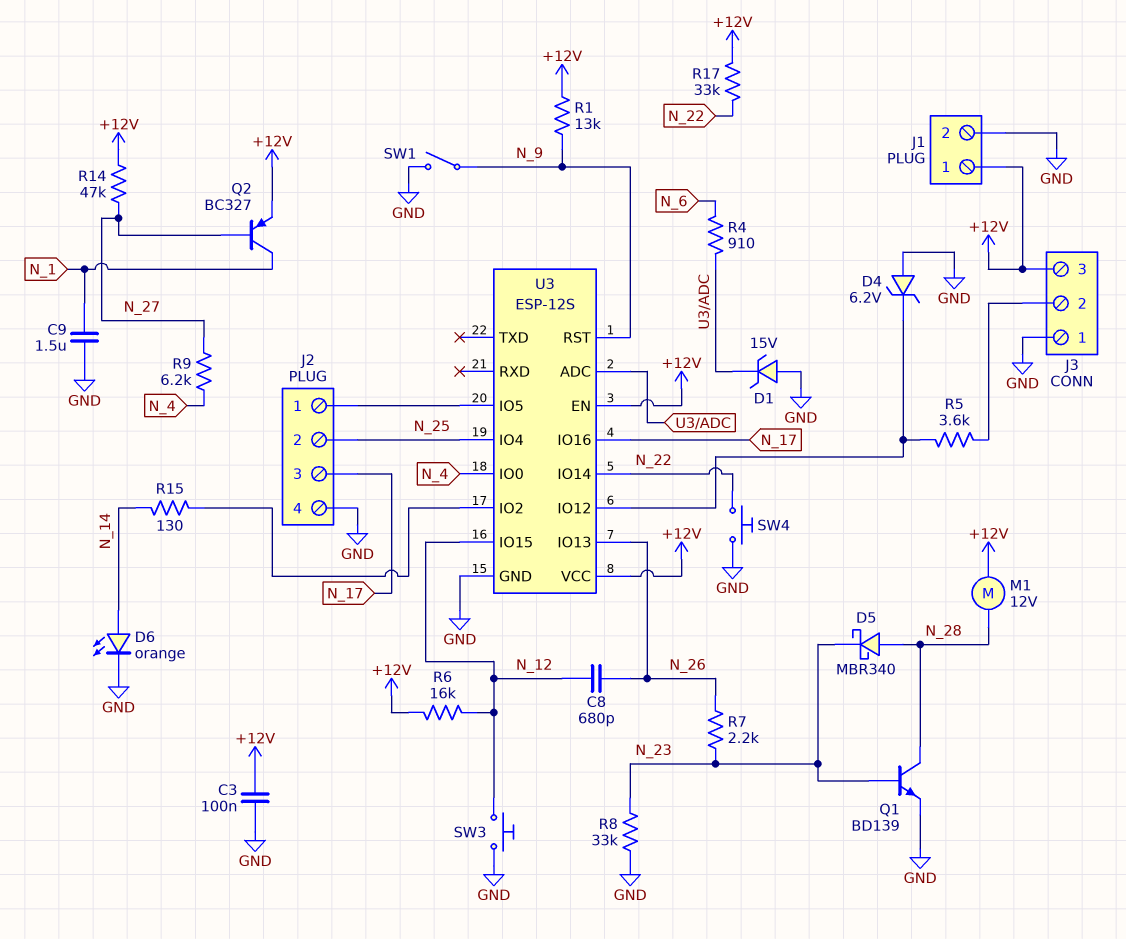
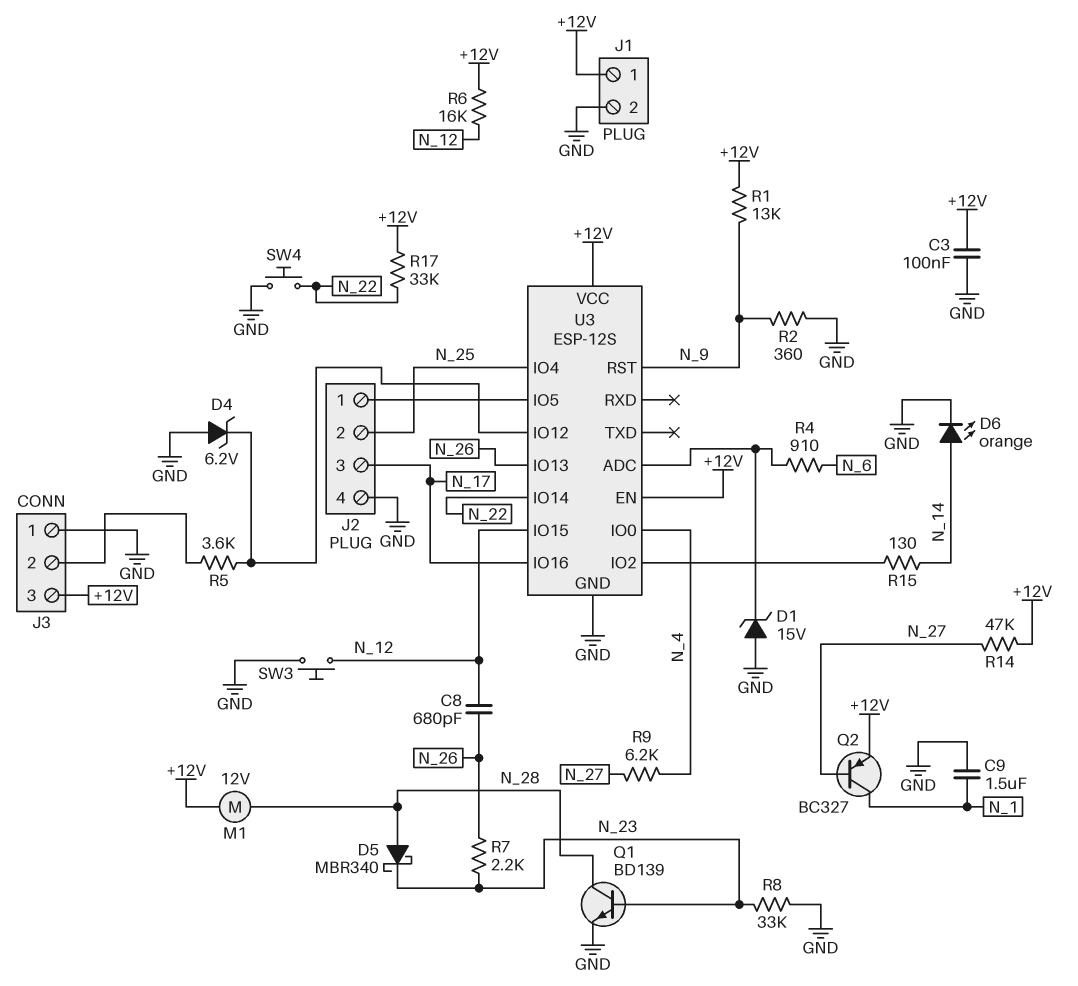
R2: none -> 360 (GND, N_9)
SW1: switch (GND, N_9) -> none

